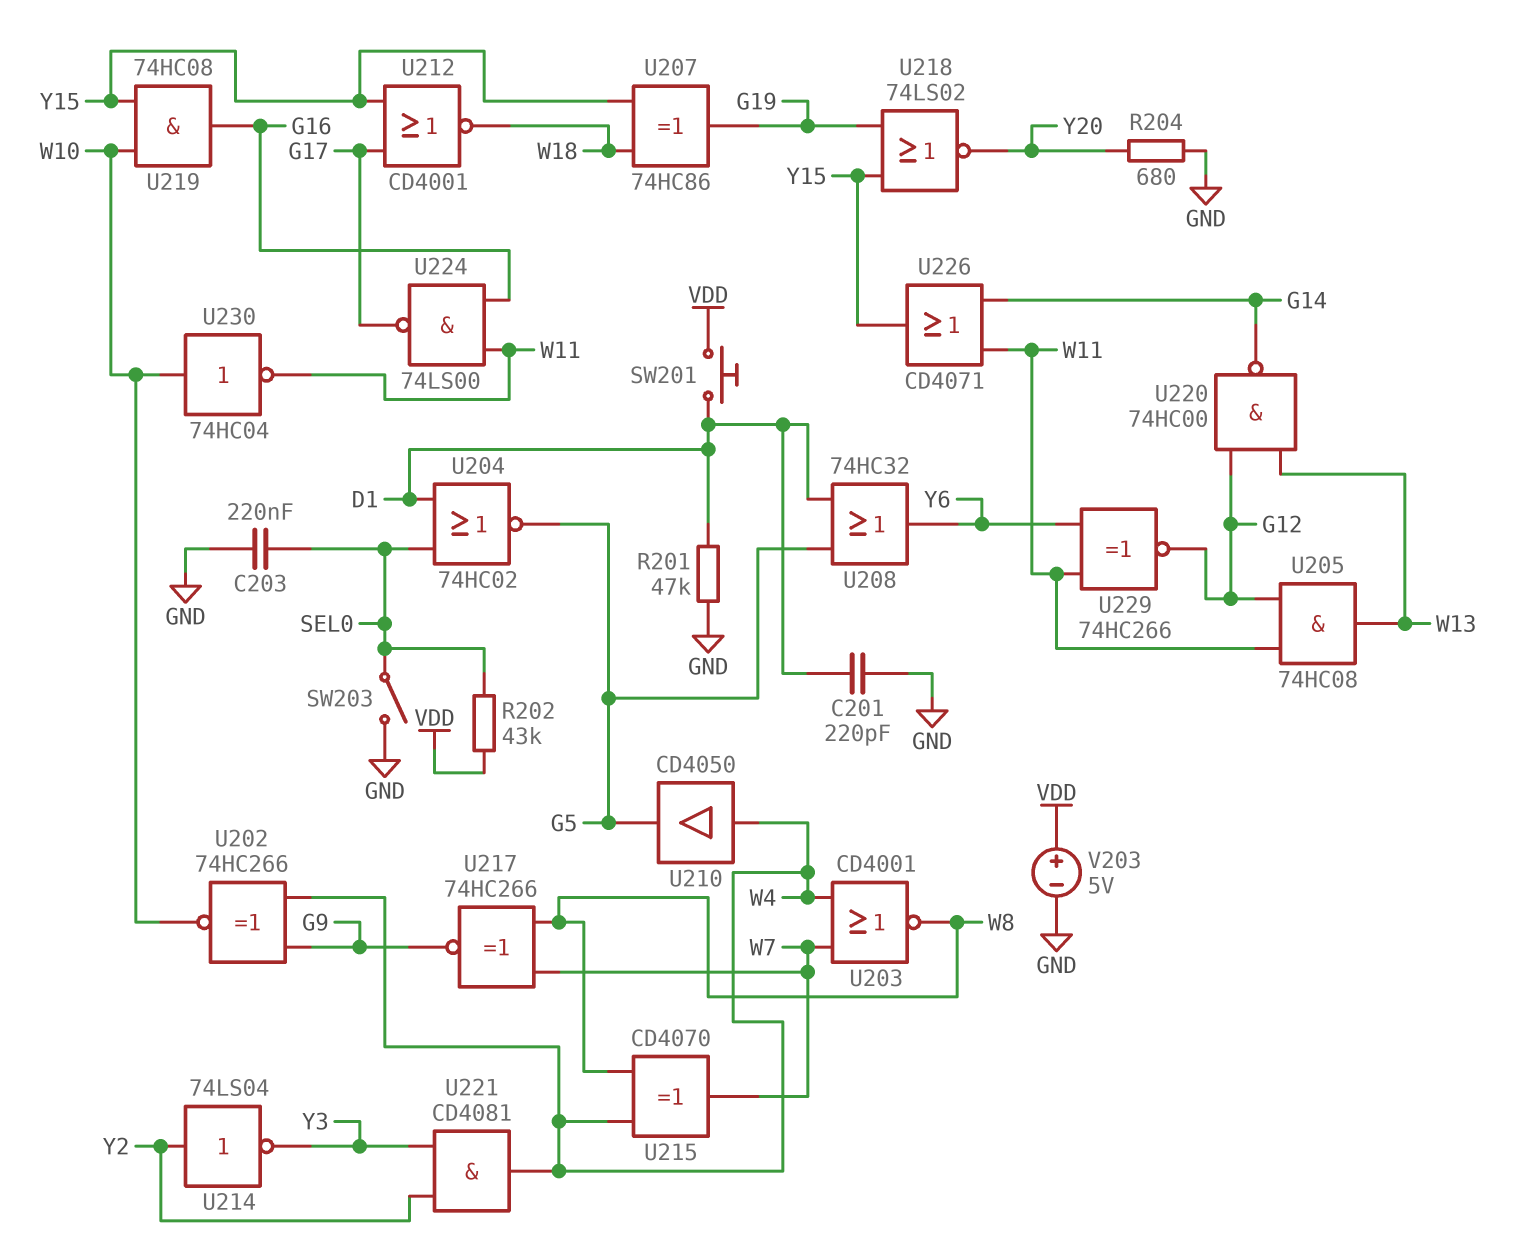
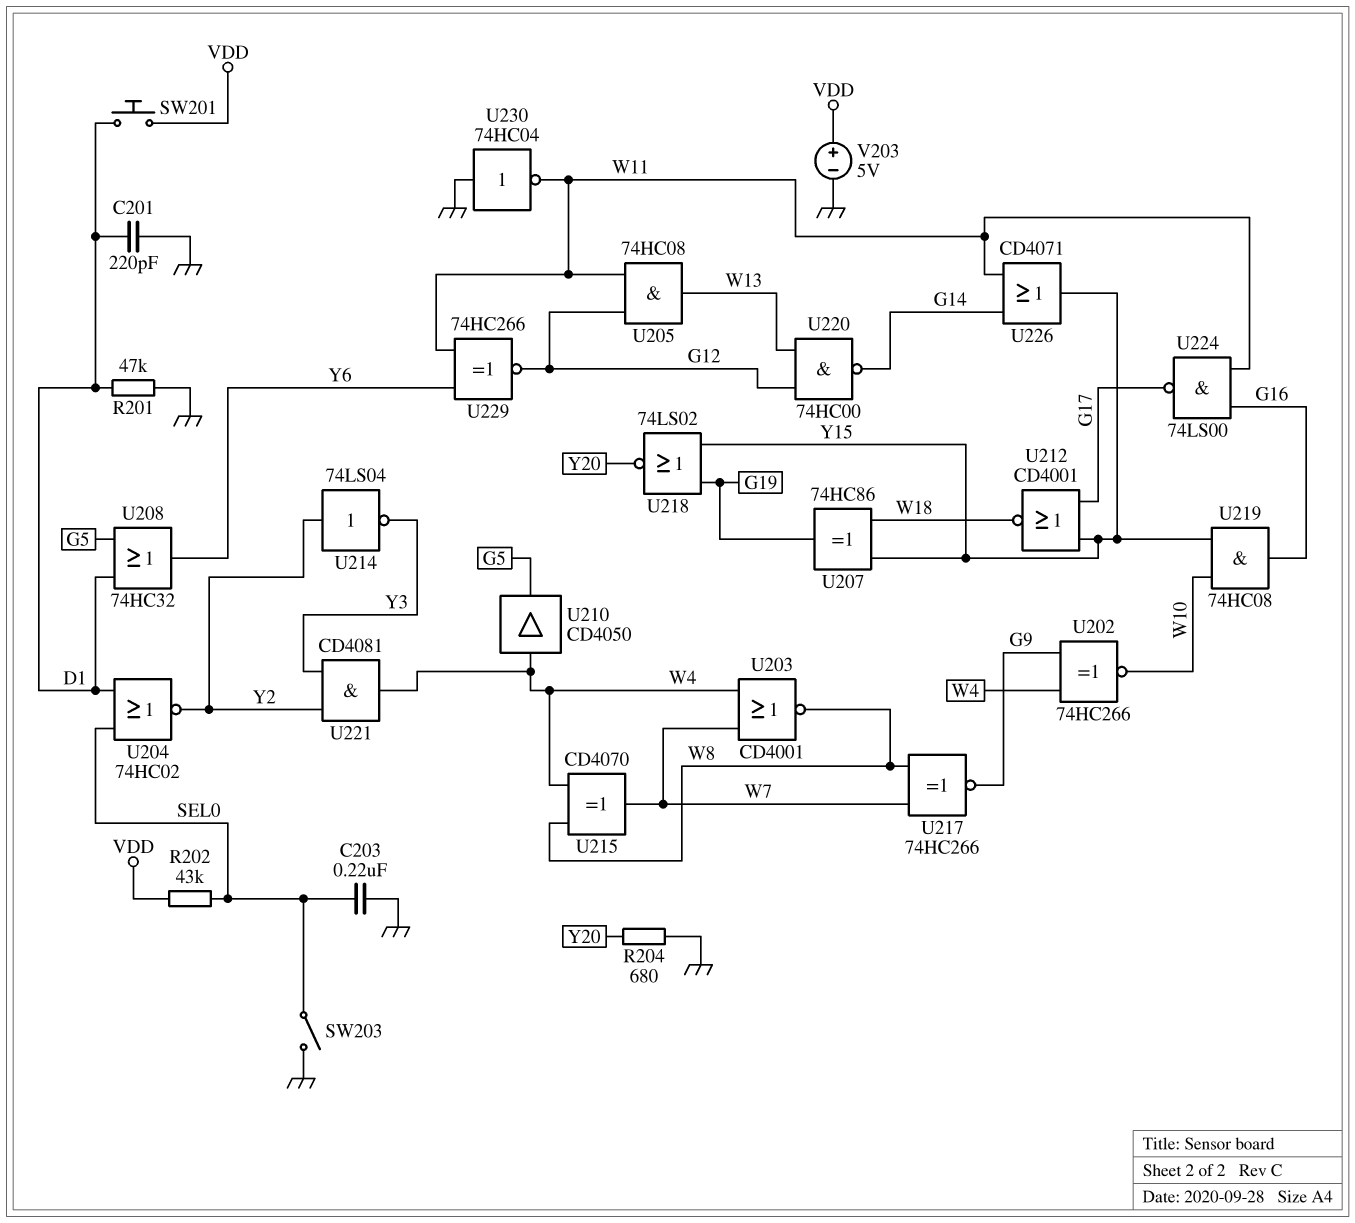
U204: NOR 74HC02 (in D1, in SEL0, out G5) -> NOR 74HC02 (in D1, in SEL0, out Y2)
U230: NOT 74HC04 (in W10, out W11) -> NOT 74HC04 (in GND, out W11)

